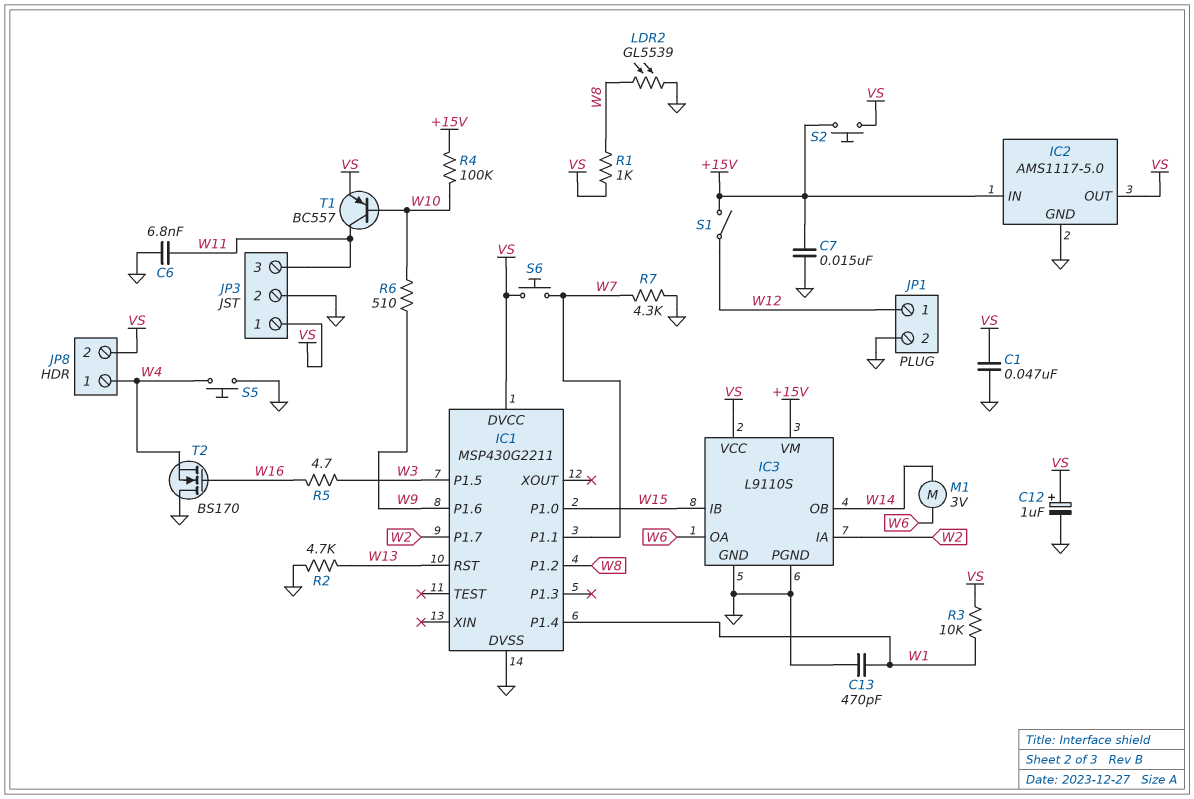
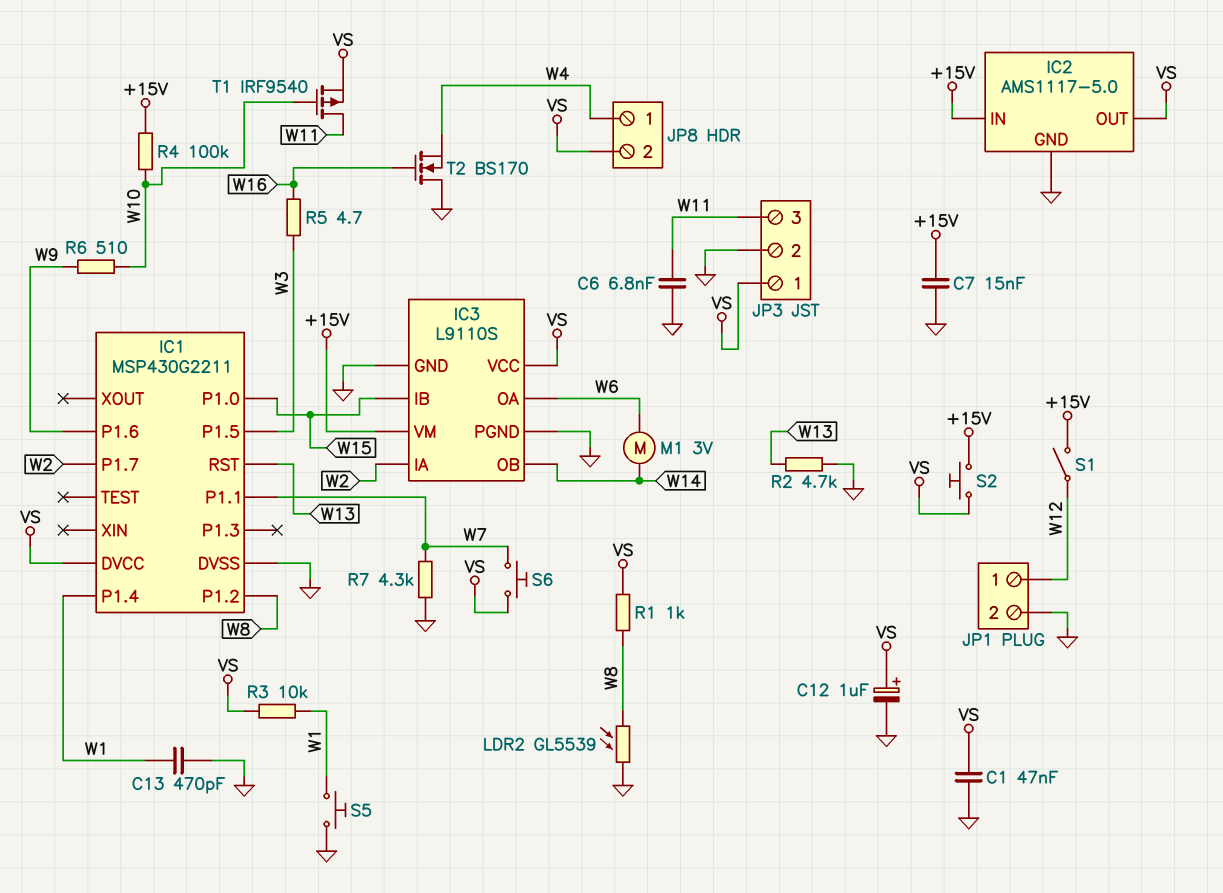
S5: button (GND, W4) -> button (GND, W1)
T1: PNP BC557 (B W10, C W11, E VS) -> PMOS IRF9540 (G W10, D W11, S VS)

